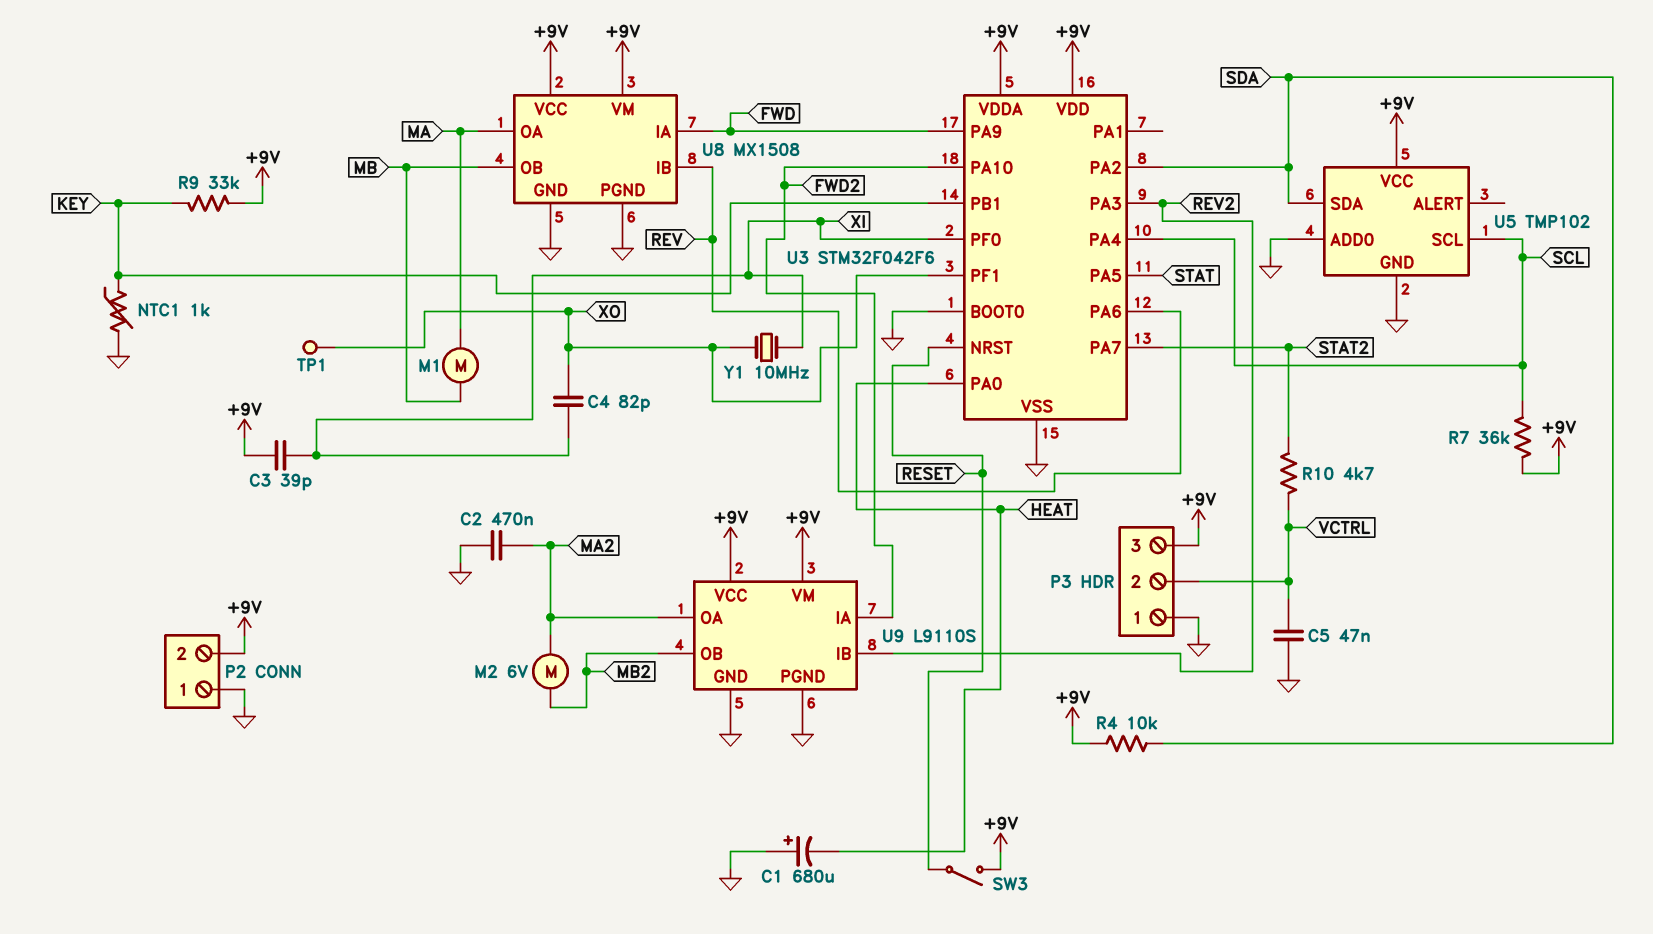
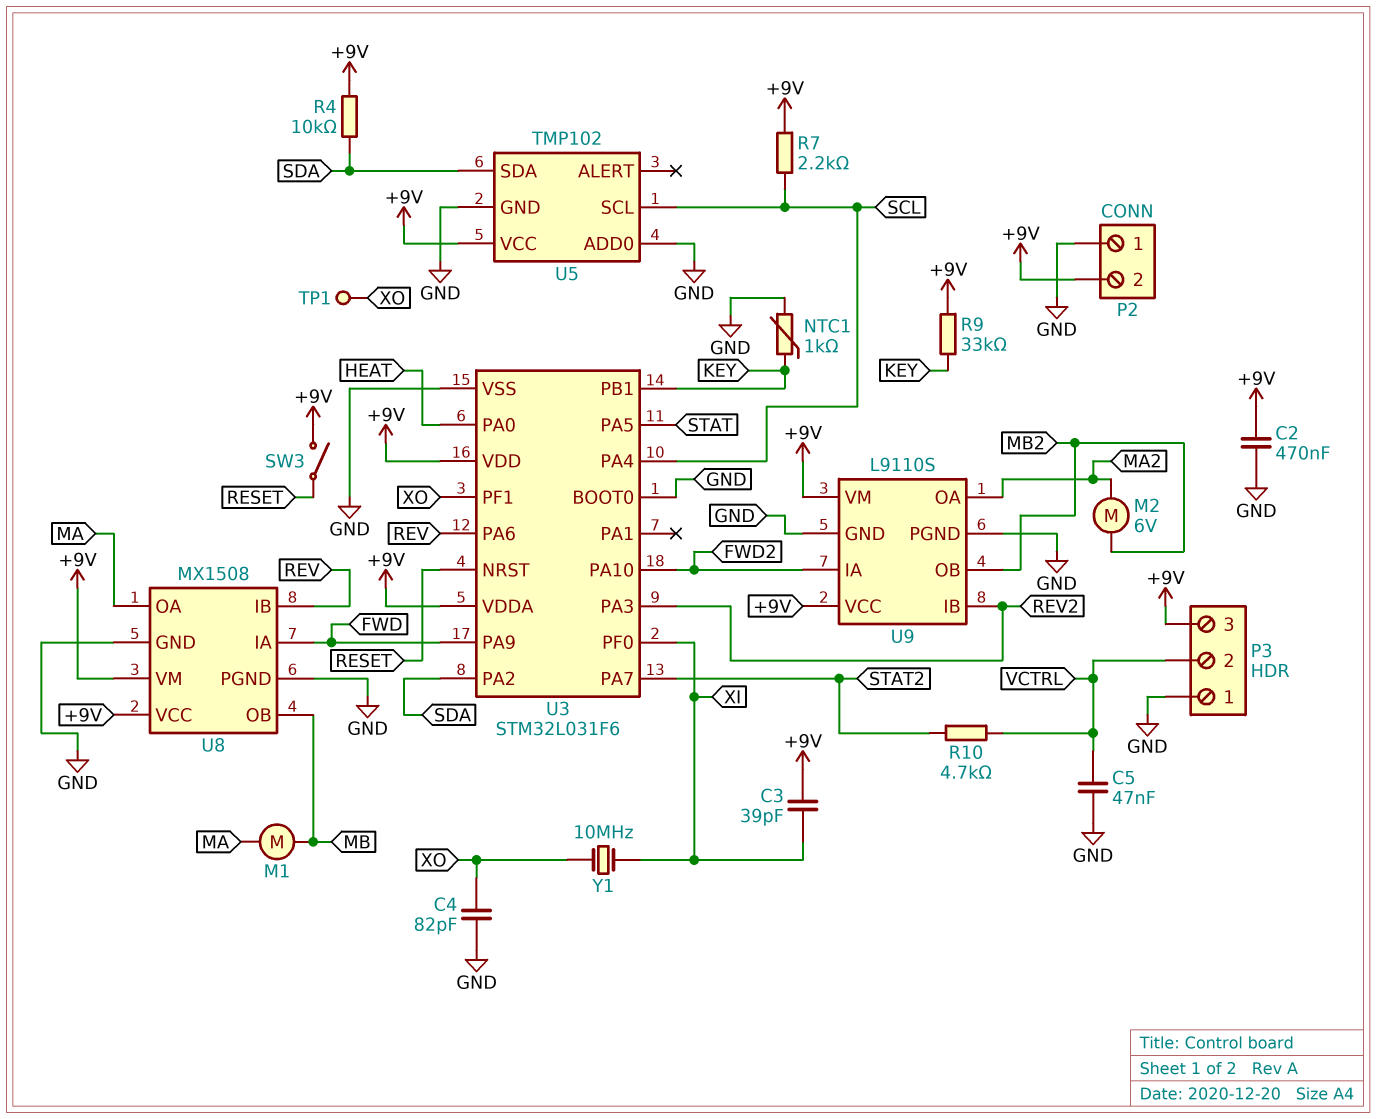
C1: 680uF (plus GND, minus HEAT) -> none
C2: 470nF (GND, MA2) -> 470nF (+9V, GND)
C4: 82pF (XI, XO) -> 82pF (GND, XO)
R7: 36k (+9V, SCL) -> 2.2k (+9V, SCL)
U3: STM32F042F6 -> STM32L031F6

